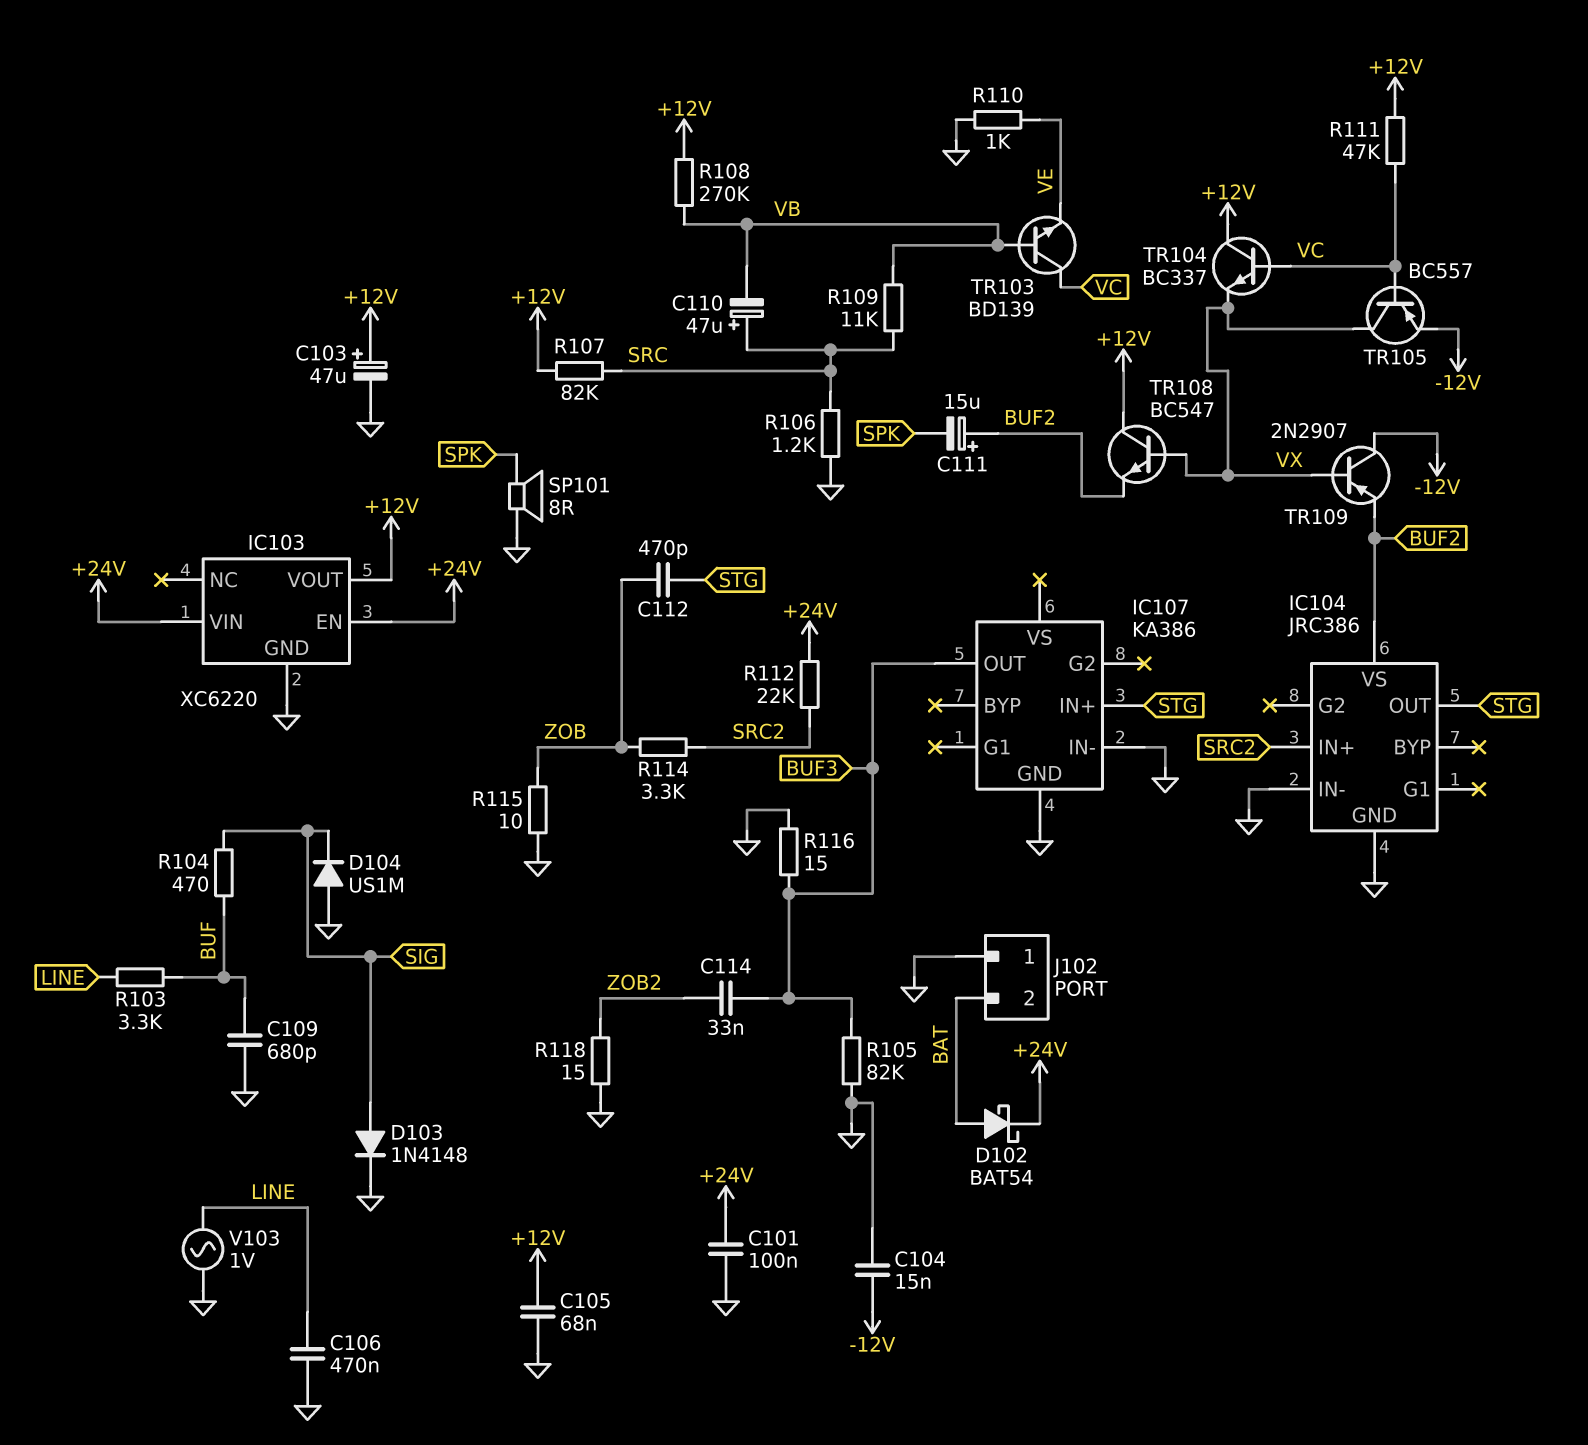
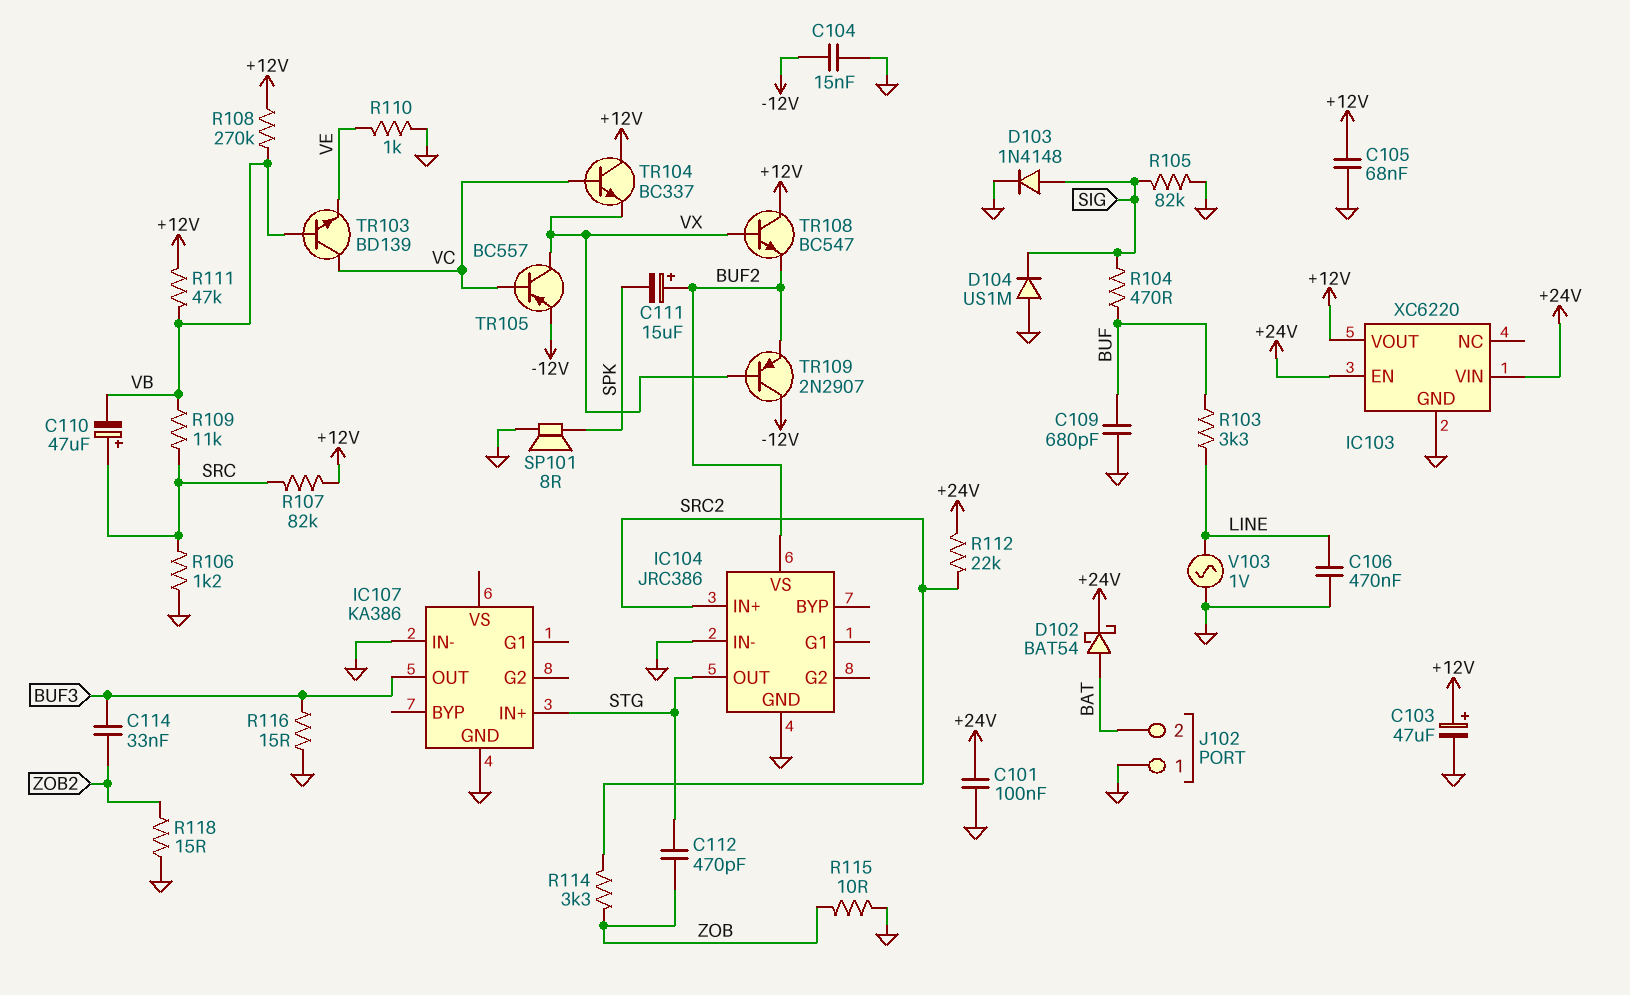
R105: 82k (BUF3, GND) -> 82k (GND, SIG)
R111: 47k (+12V, VC) -> 47k (+12V, VB)

